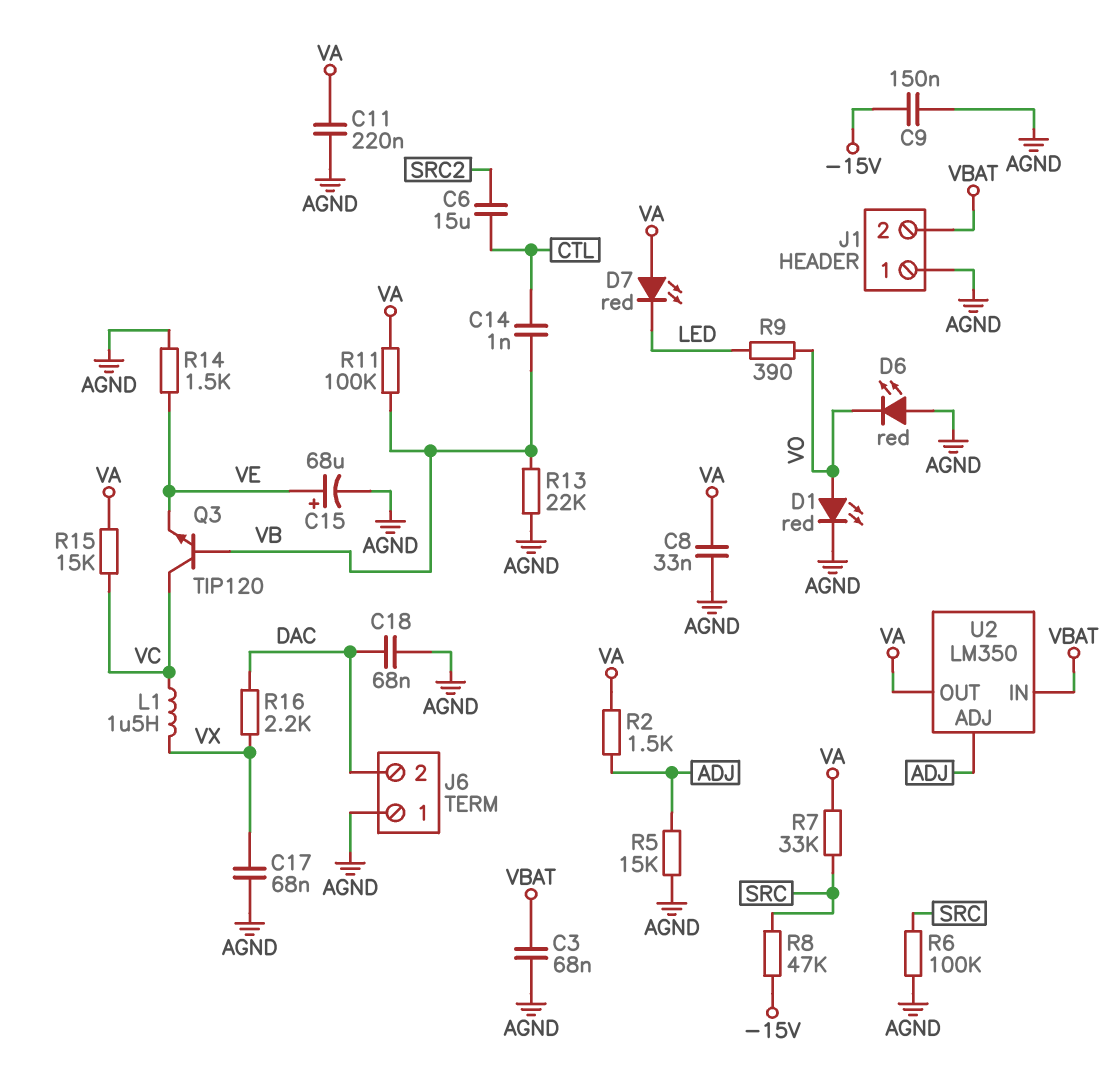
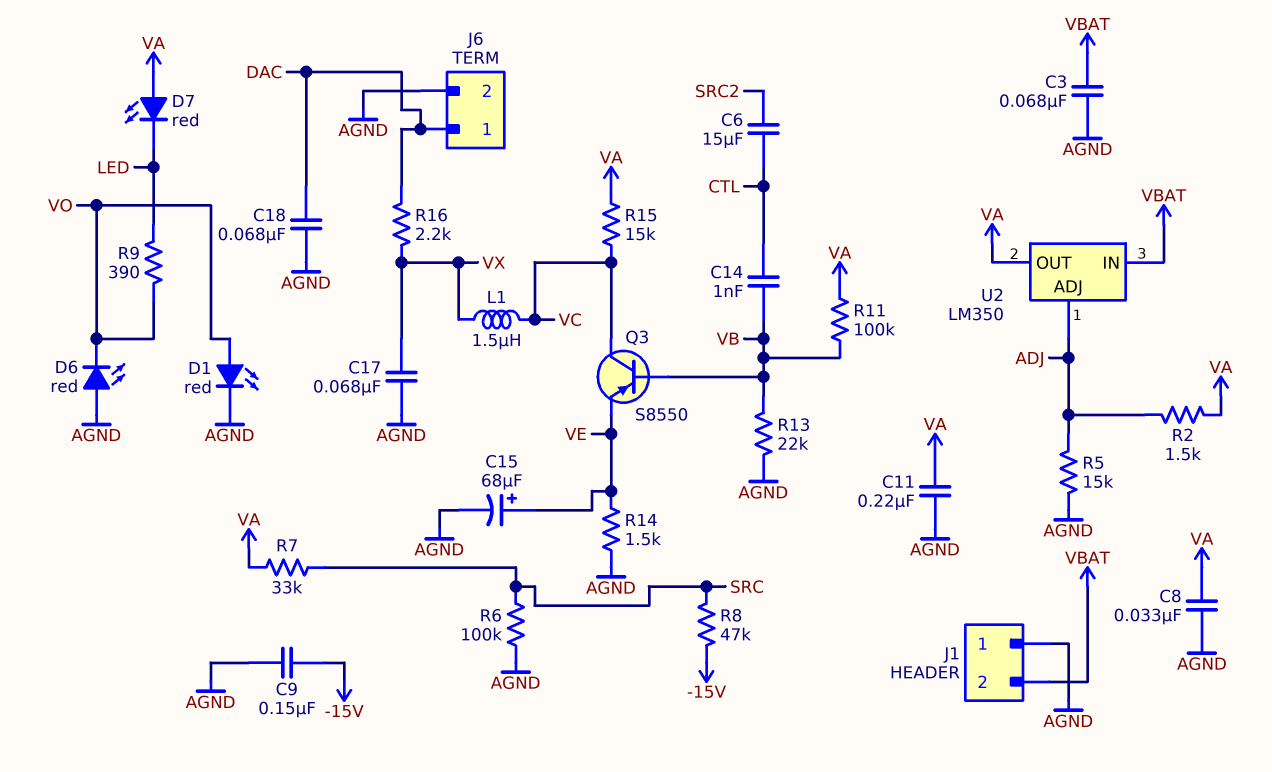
J6 pin 1: AGND -> DAC
J6 pin 2: DAC -> AGND
Q3: NPN TIP120 (B VB, C VC, E VE) -> PNP S8550 (B VB, C VC, E VE)

